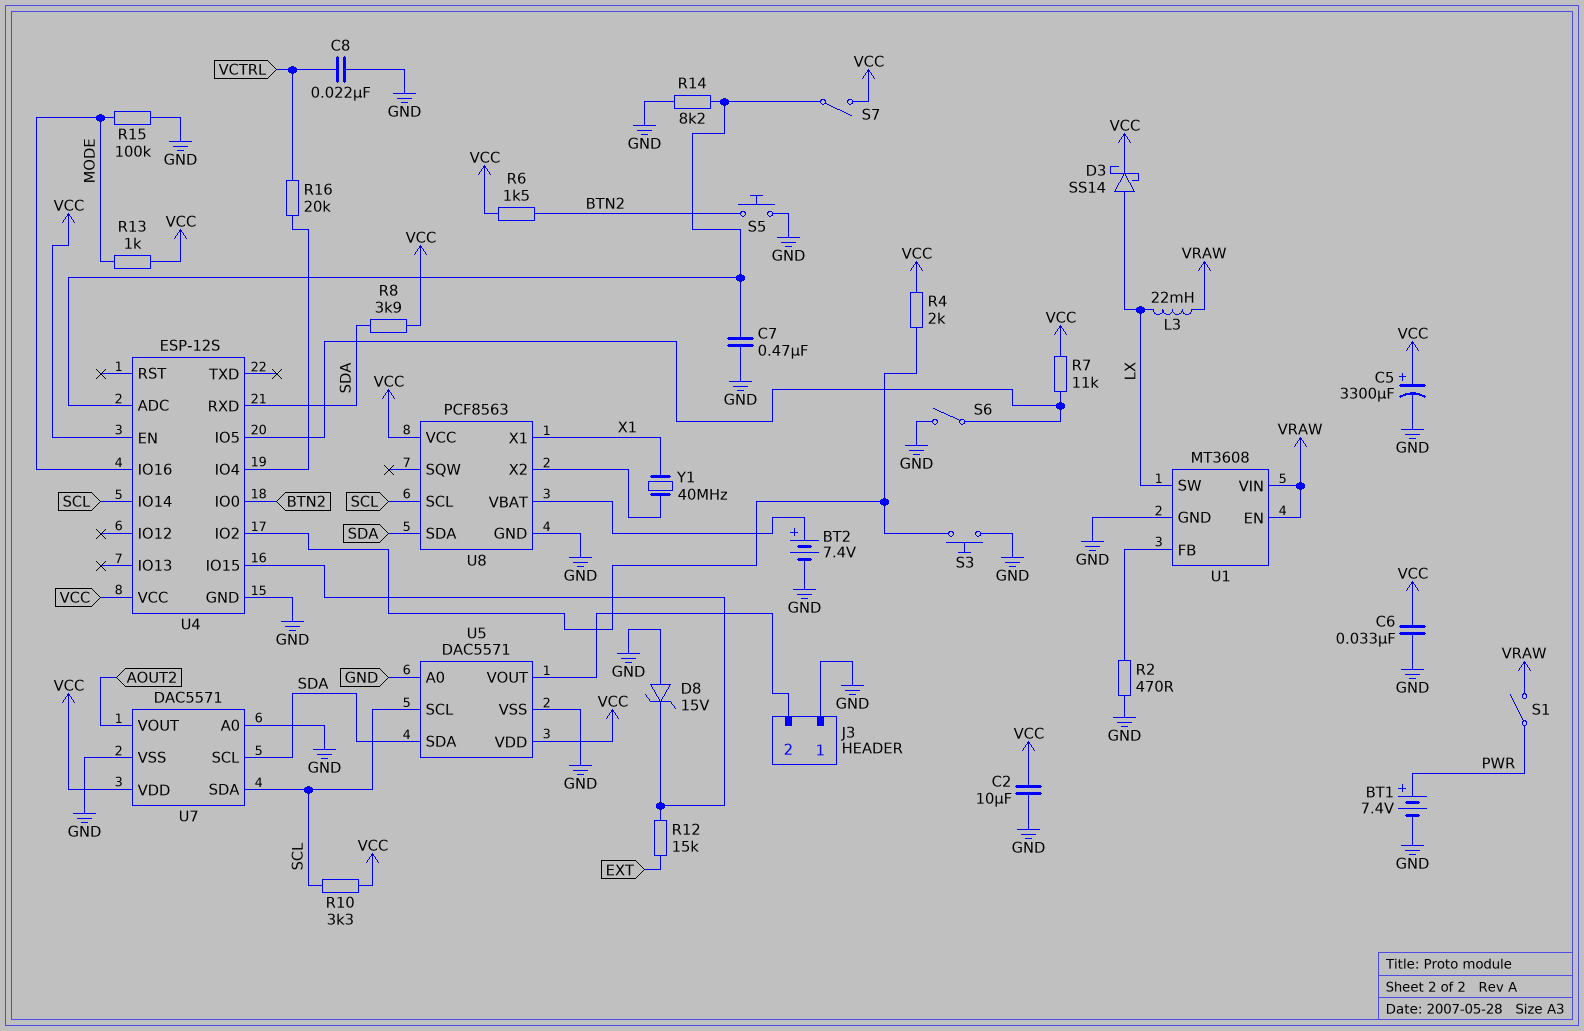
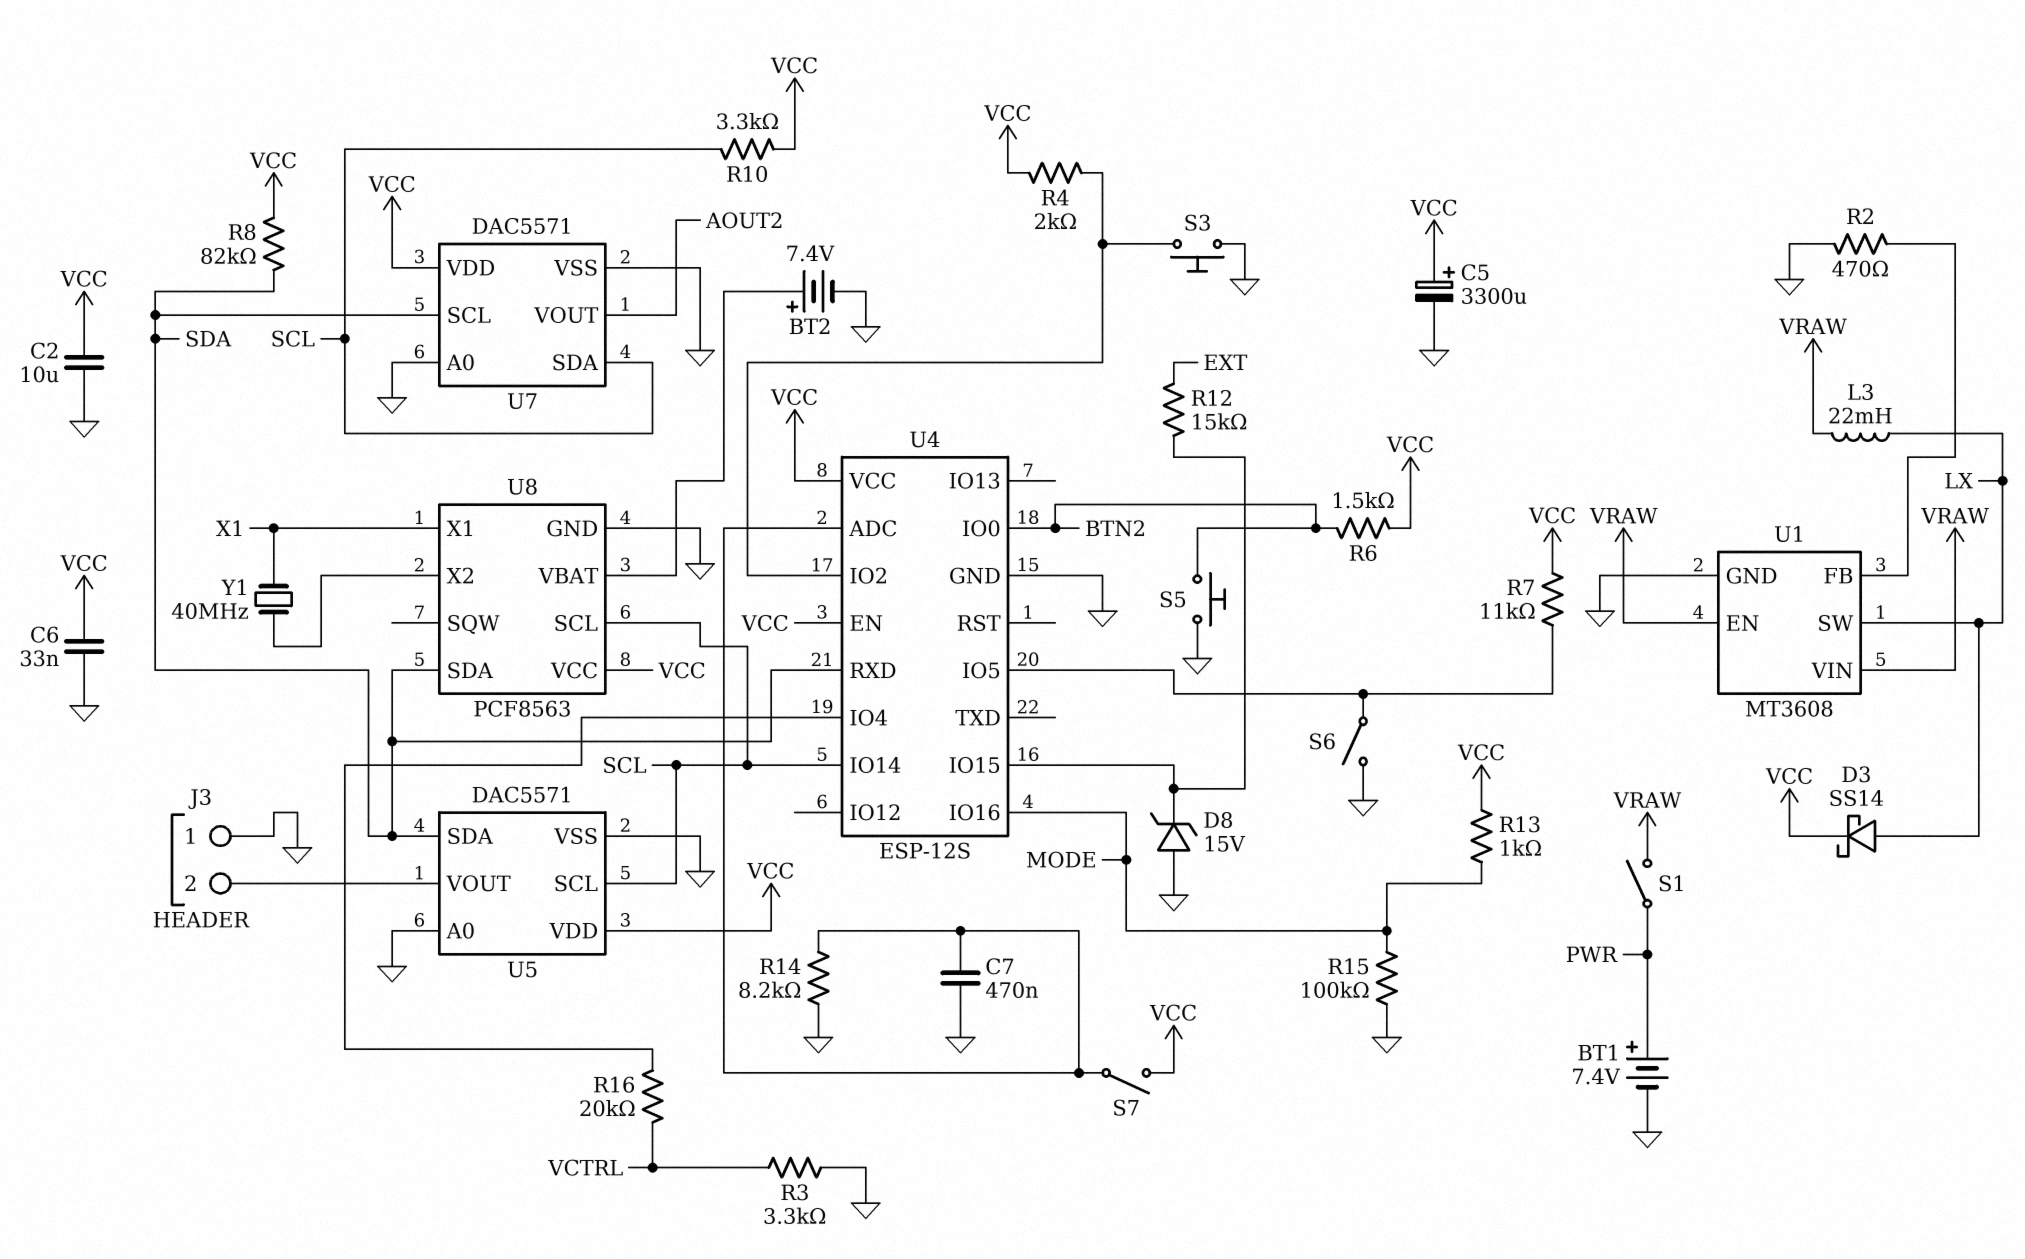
C8: 22nF (GND, VCTRL) -> none
R3: none -> 3.3k (GND, VCTRL)
R8: 3.9k (SDA, VCC) -> 82k (SDA, VCC)

